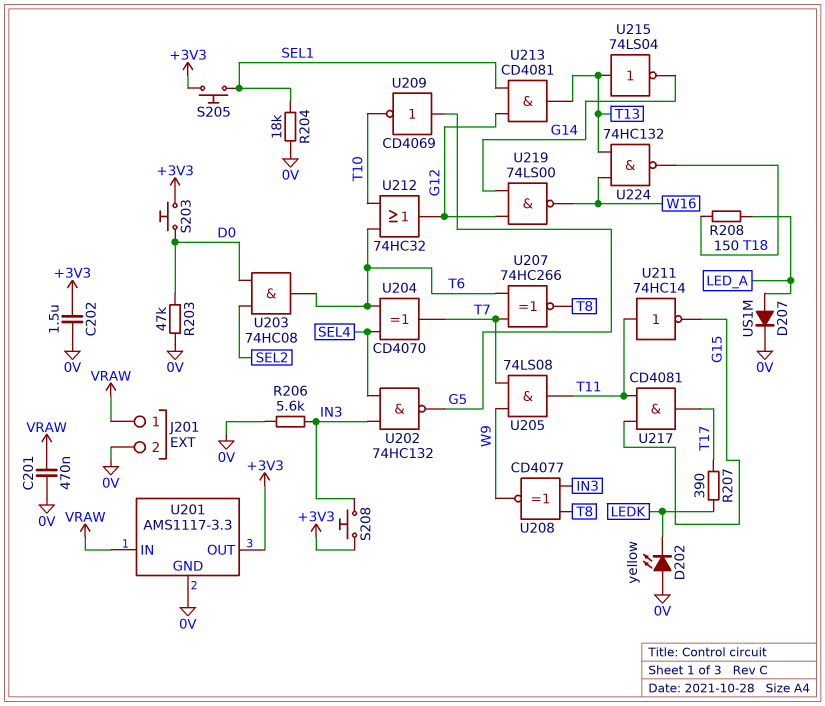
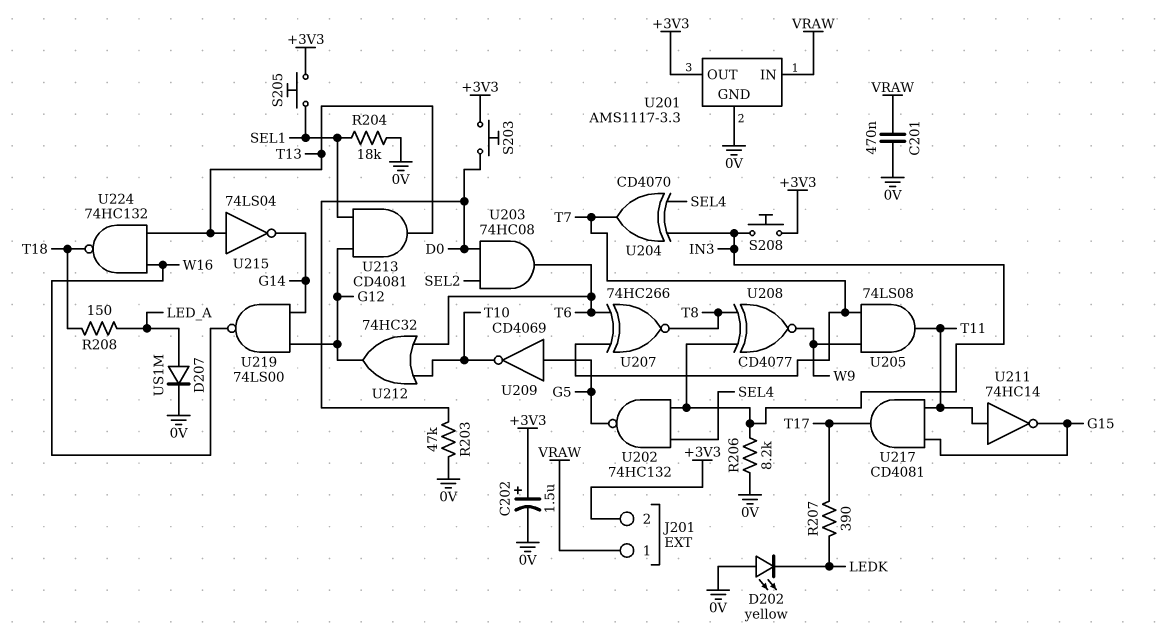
C202: 1.5uF (+3V3, 0V) -> 1.5uF (plus +3V3, minus 0V)
J201 pin 2: 0V -> +3V3
R206: 5.6k (0V, IN3) -> 8.2k (0V, IN3)
U204: XOR CD4070 (in SEL4, in T6, out T7) -> XOR CD4070 (in IN3, in SEL4, out T7)

